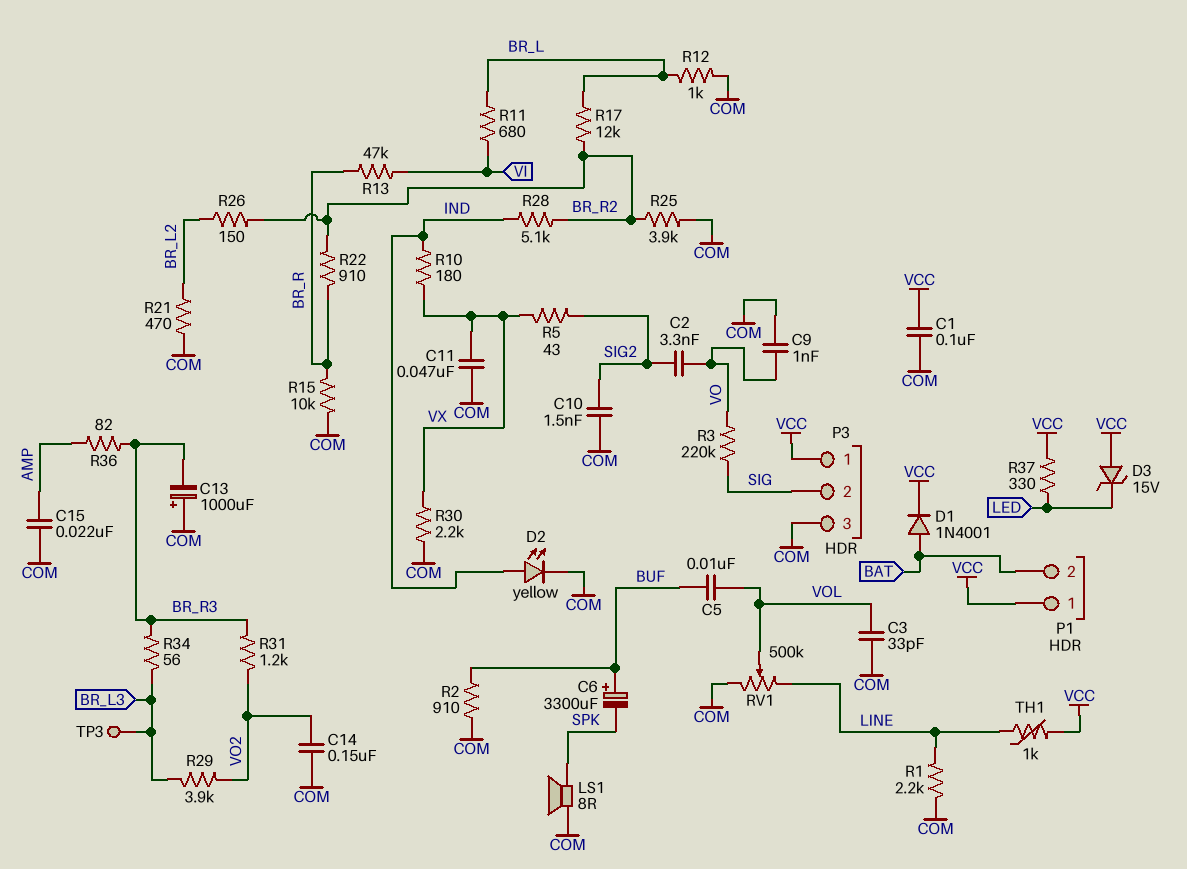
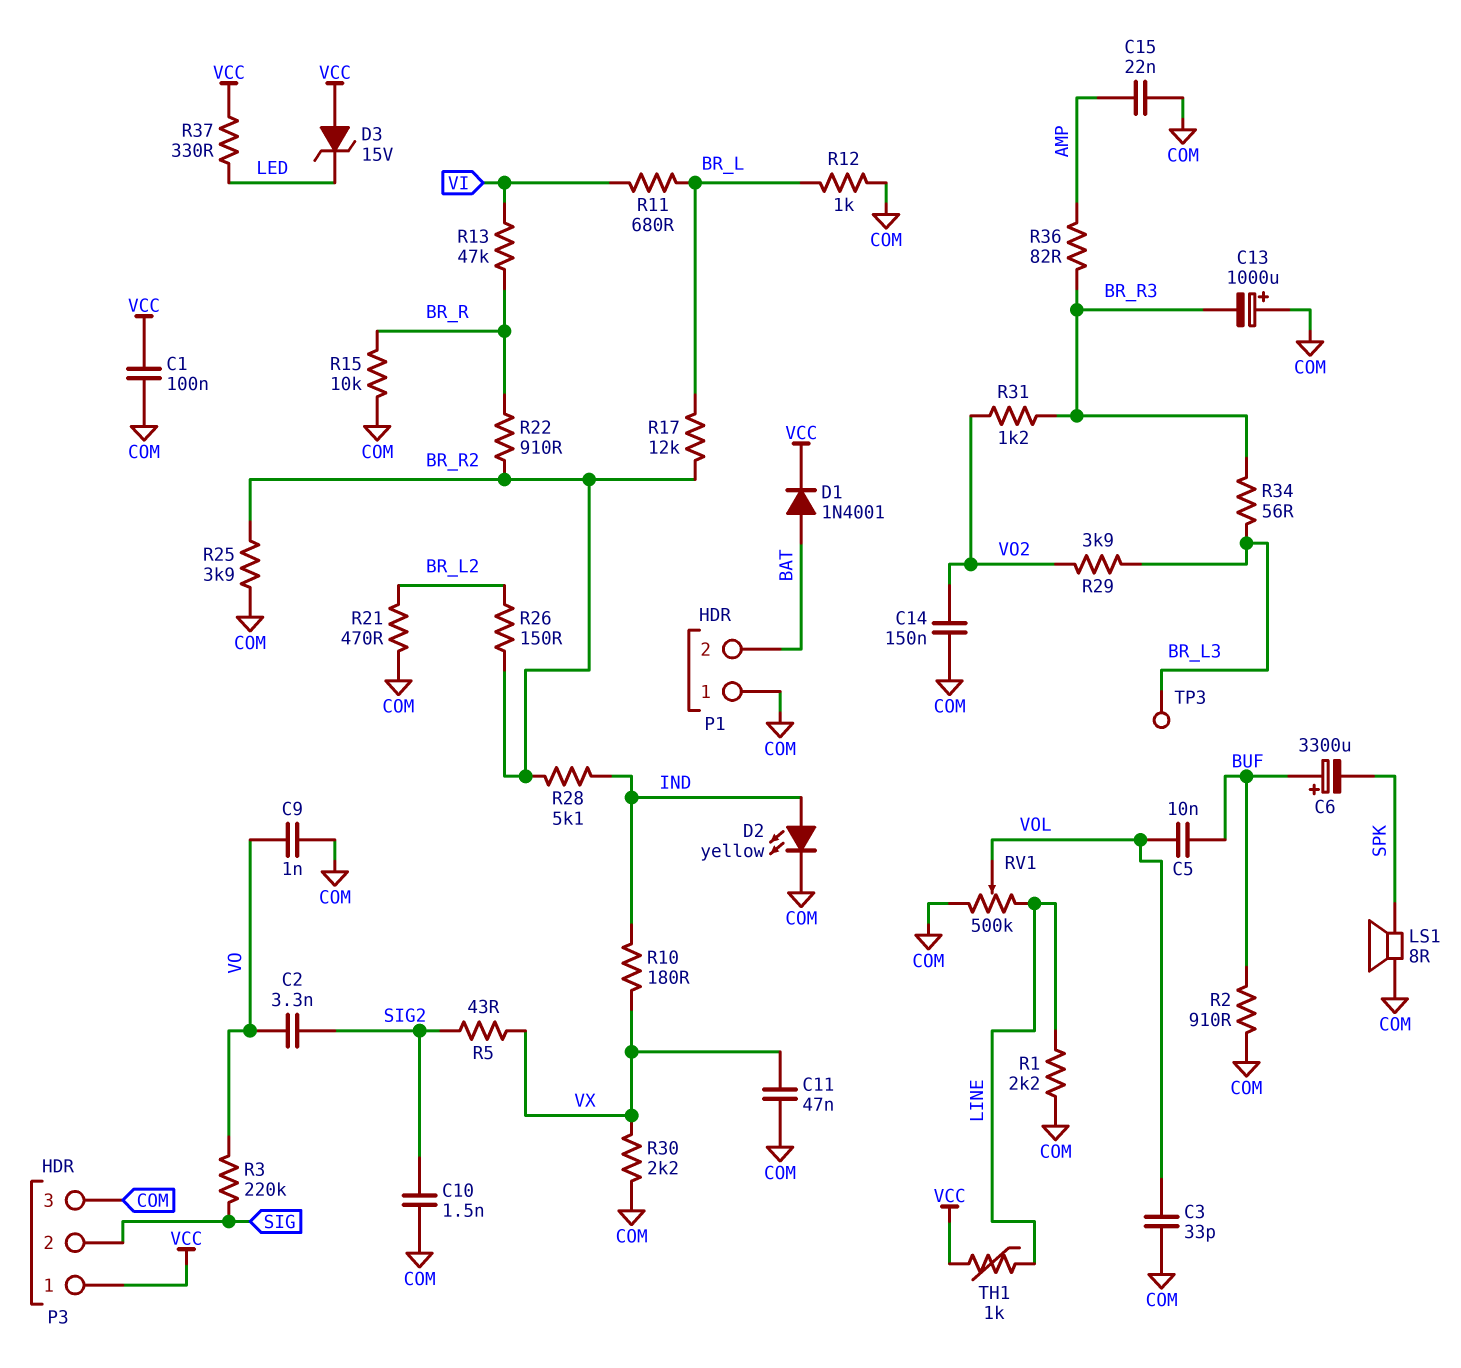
P1 pin 1: VCC -> COM

